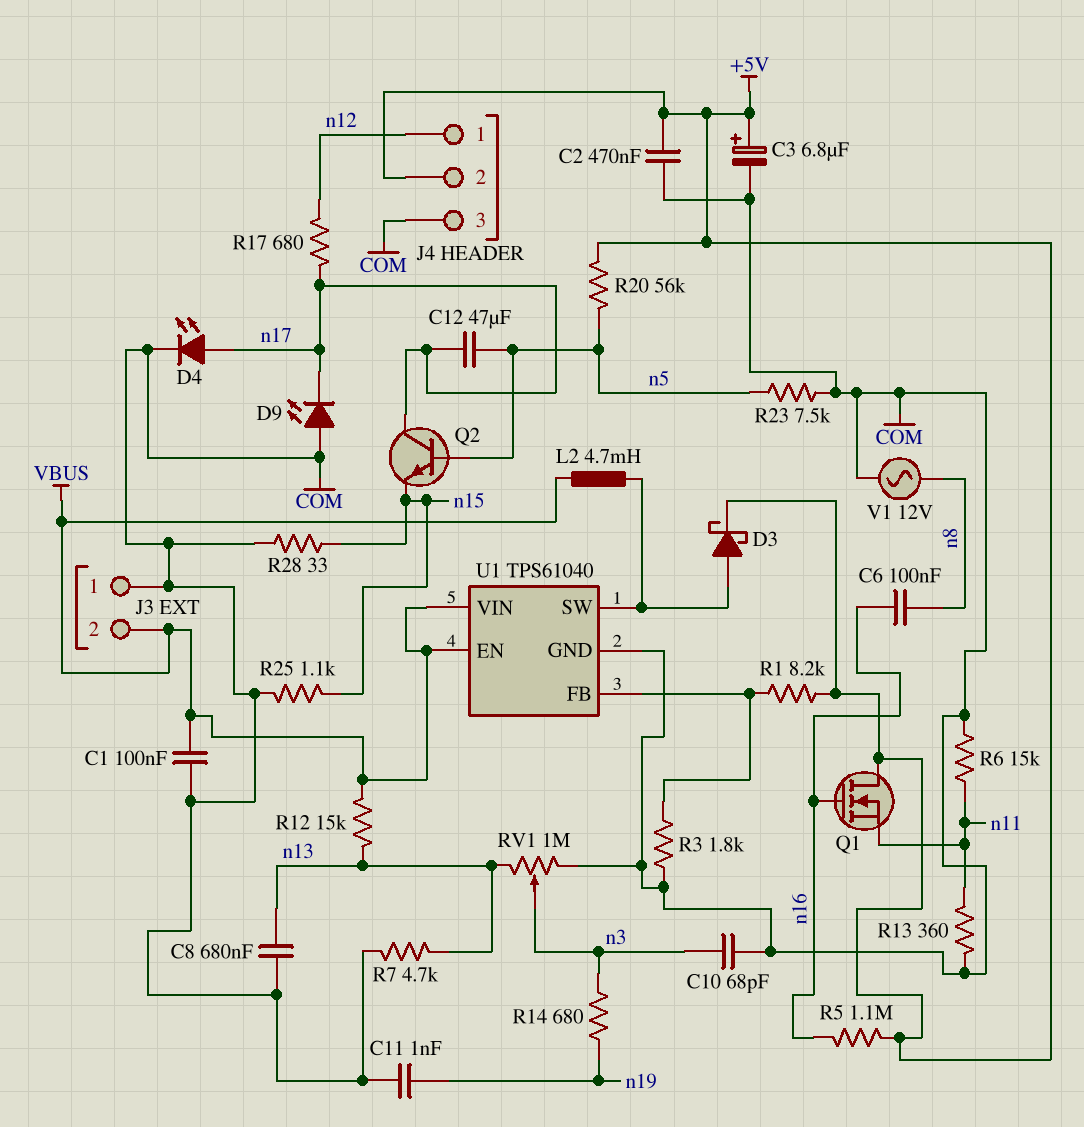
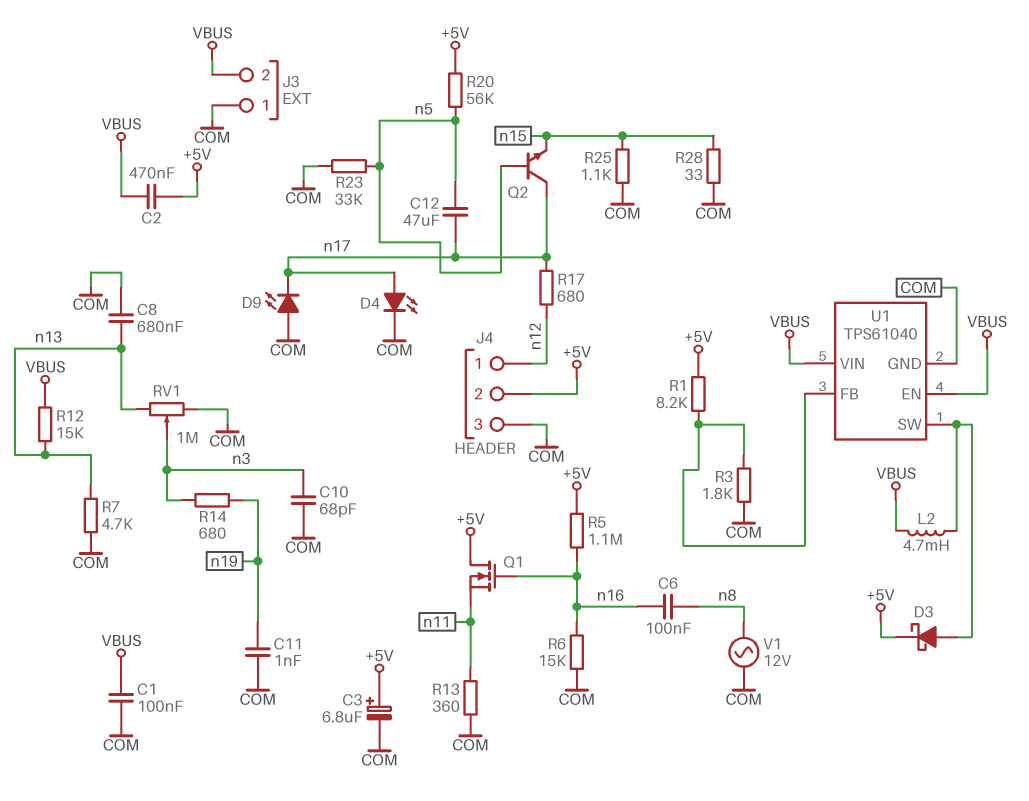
C2: 470nF (+5V, COM) -> 470nF (+5V, VBUS)
R6: 15k (COM, n11) -> 15k (COM, n16)
R23: 7.5k (COM, n5) -> 33k (COM, n5)

